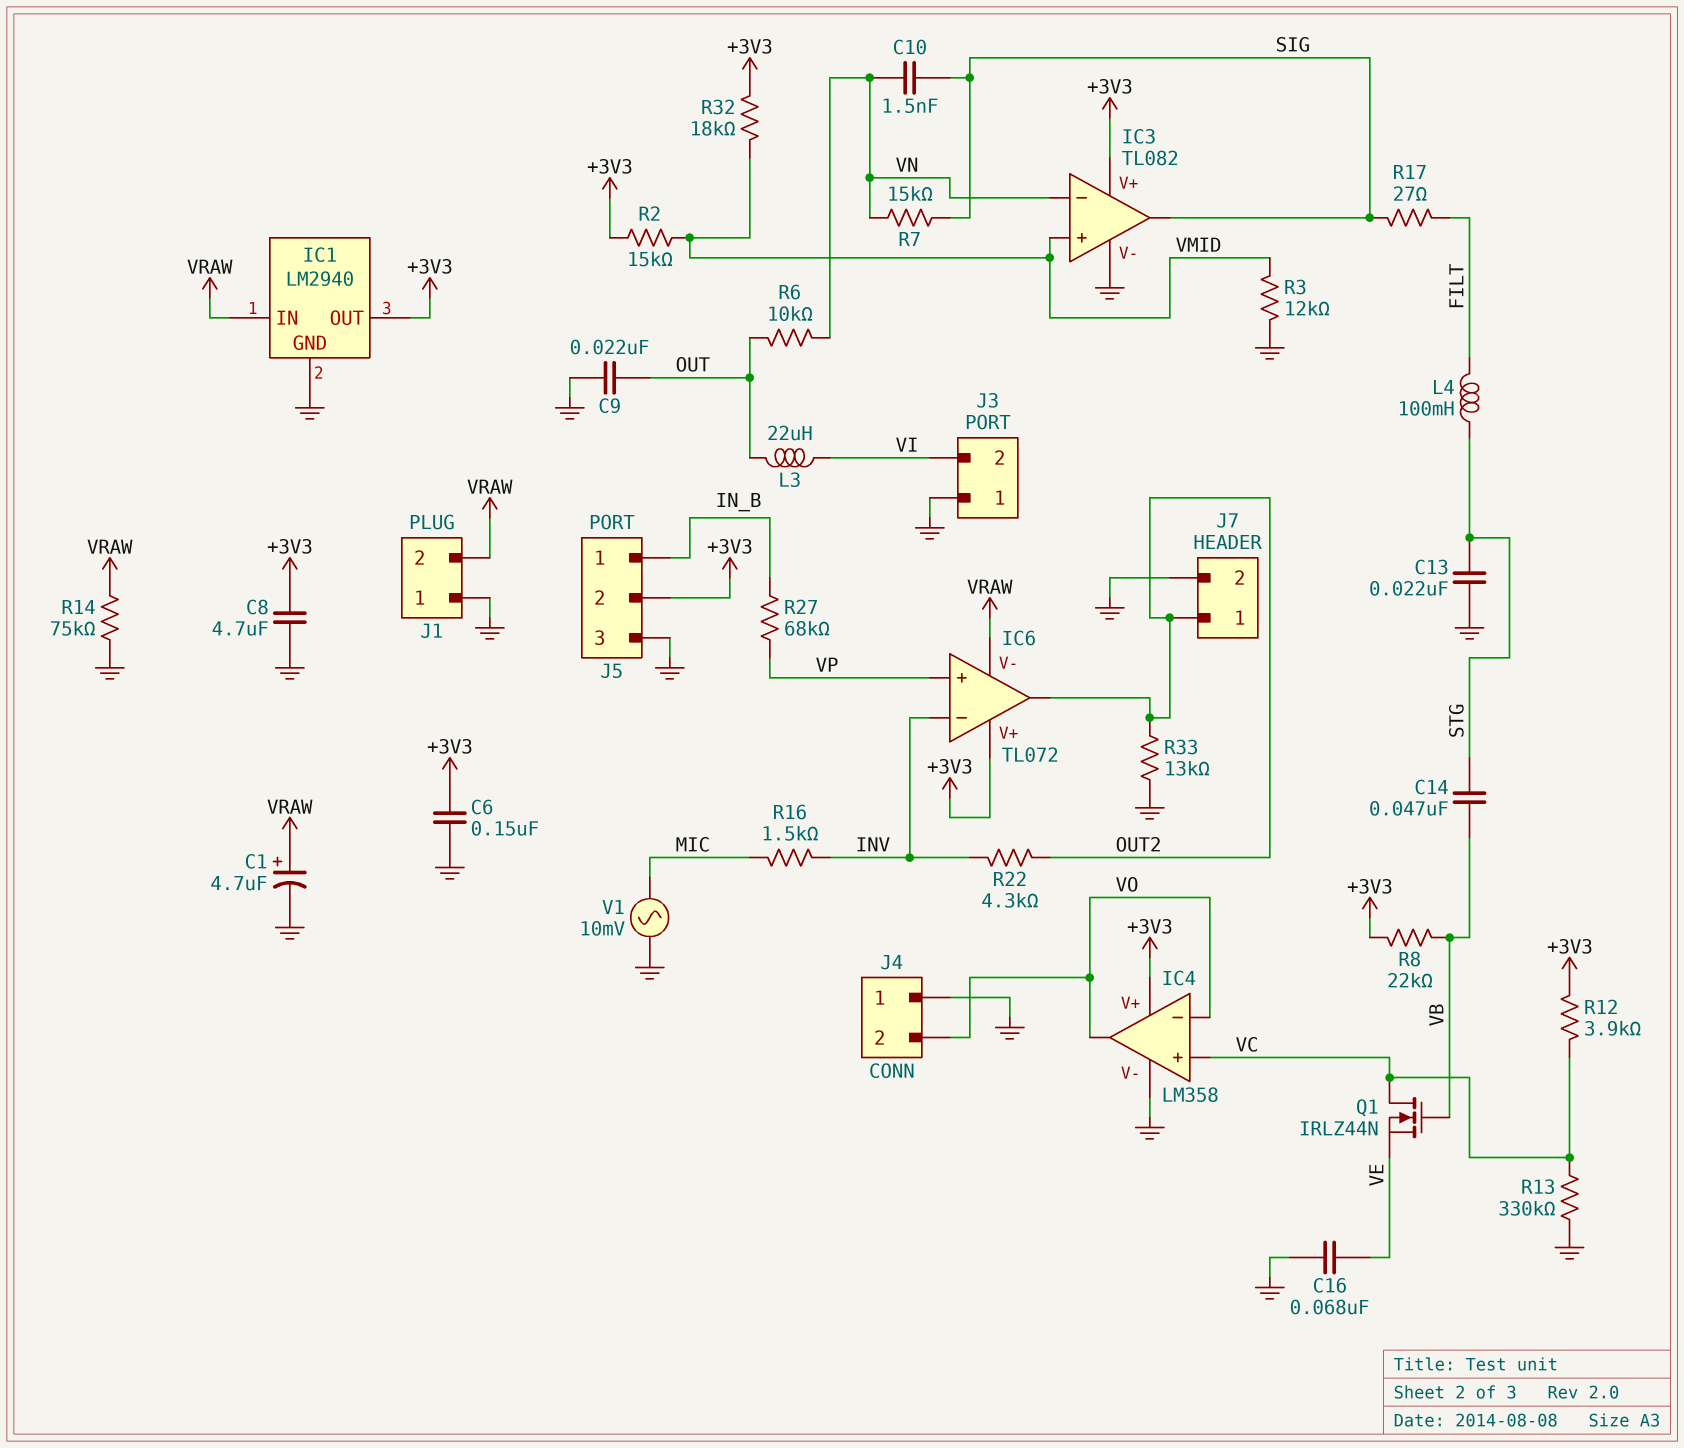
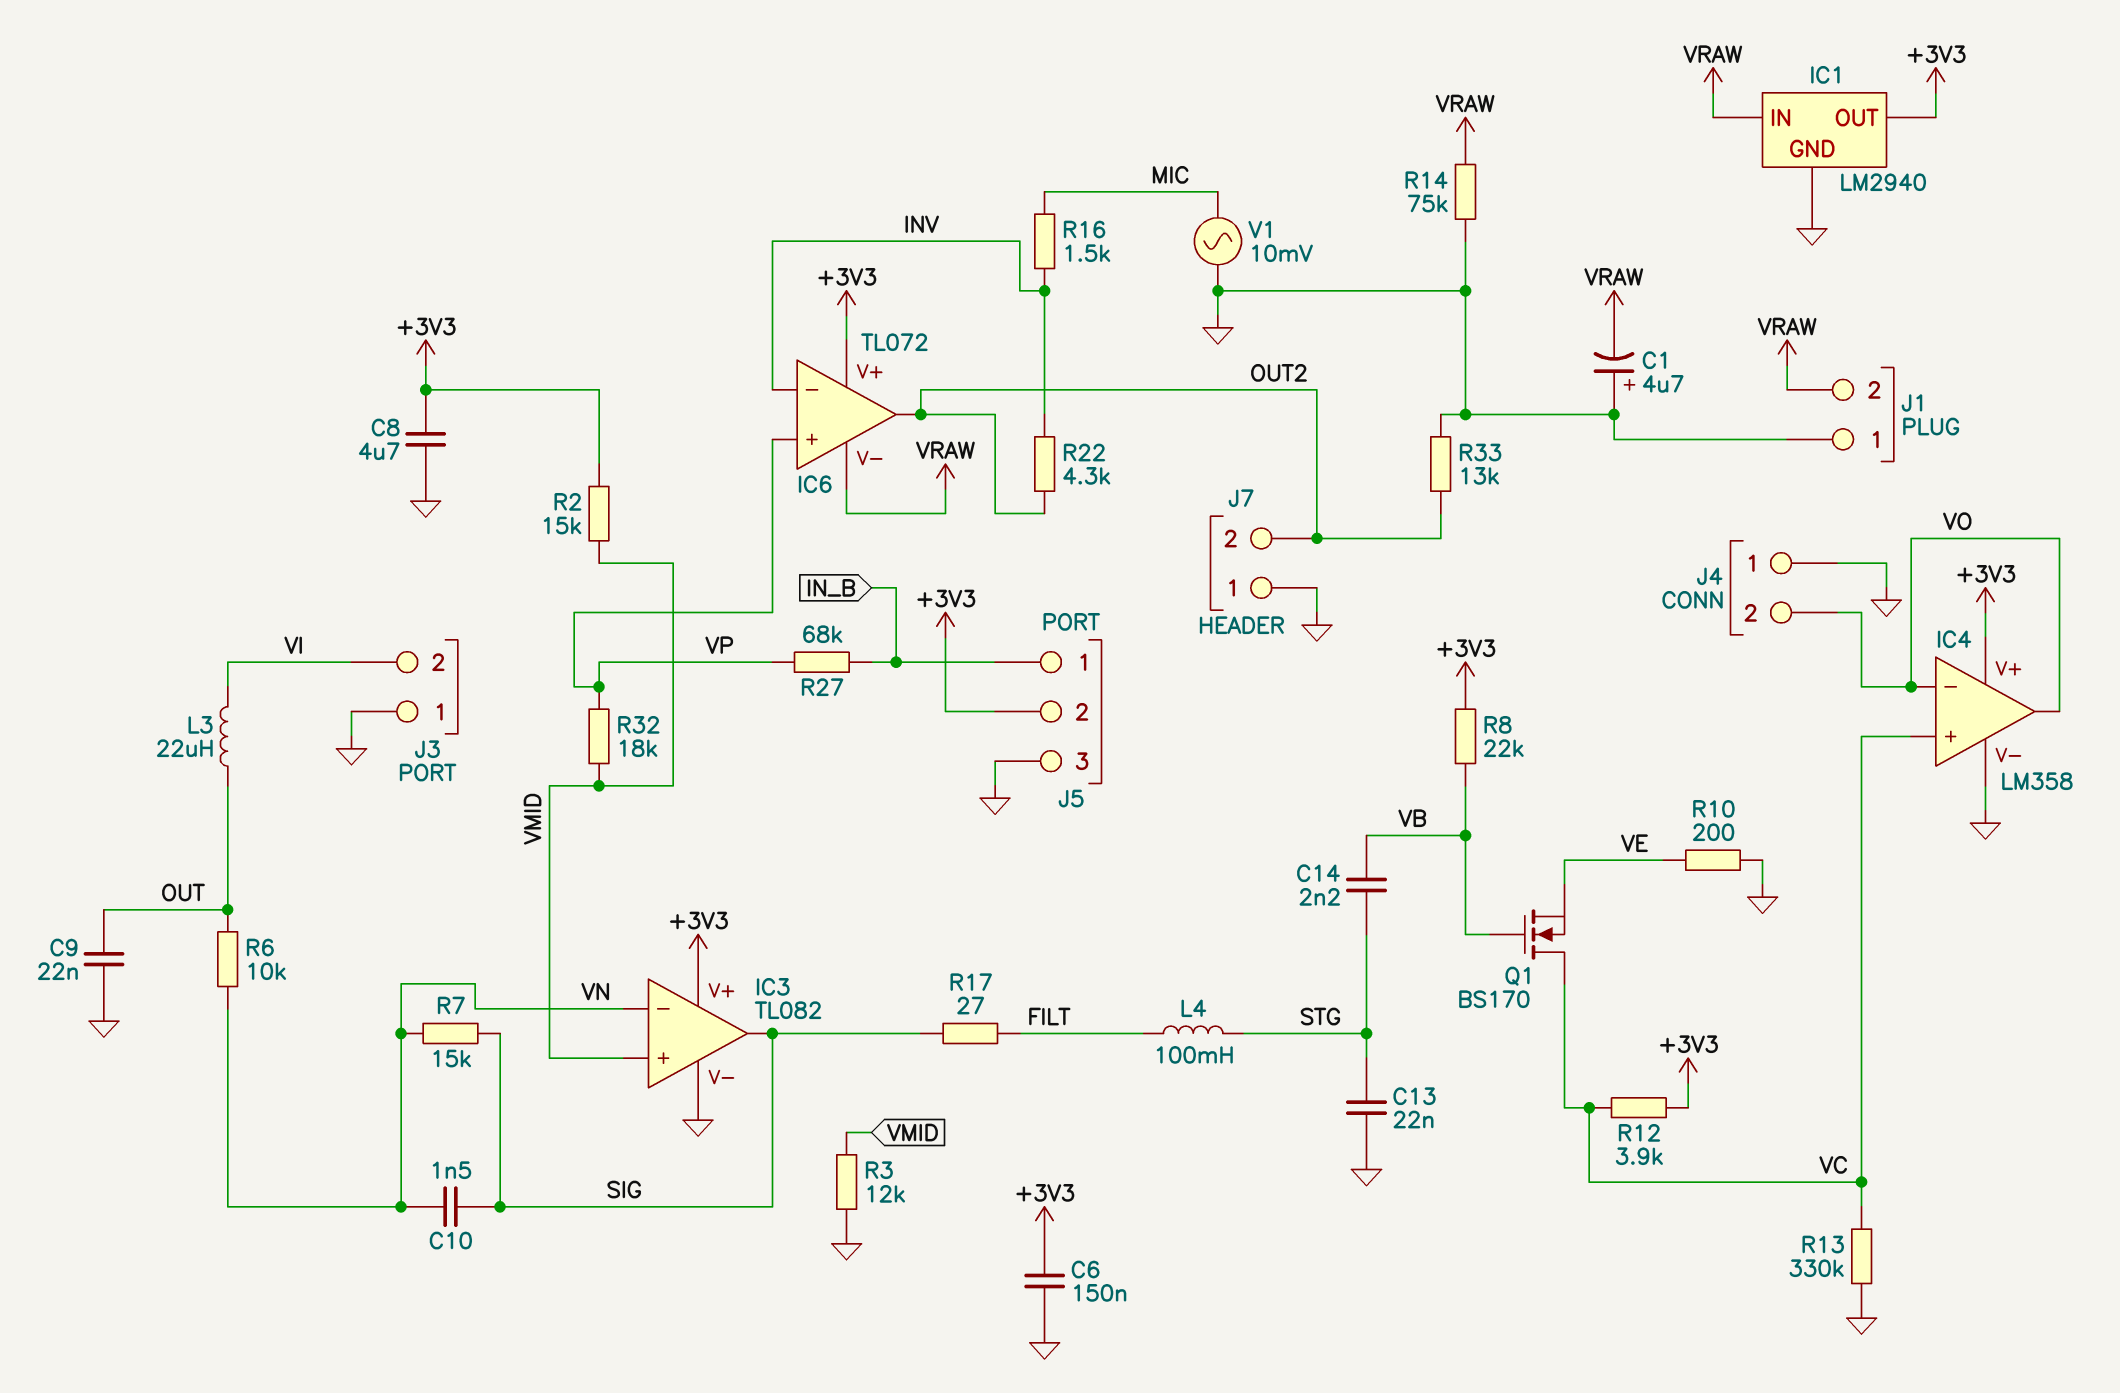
C1: 4.7uF (plus VRAW, minus GND) -> 4.7uF (plus GND, minus VRAW)
C14: 47nF (STG, VB) -> 2.2nF (STG, VB)
C16: 68nF (GND, VE) -> none
J7 pin 1: OUT2 -> GND
J7 pin 2: GND -> OUT2
Q1: NMOS IRLZ44N (G VB, D VC, S VE) -> NMOS BS170 (G VB, D VC, S VE)
R10: none -> 200 (GND, VE)
R32: 18k (+3V3, VMID) -> 18k (VMID, VP)

